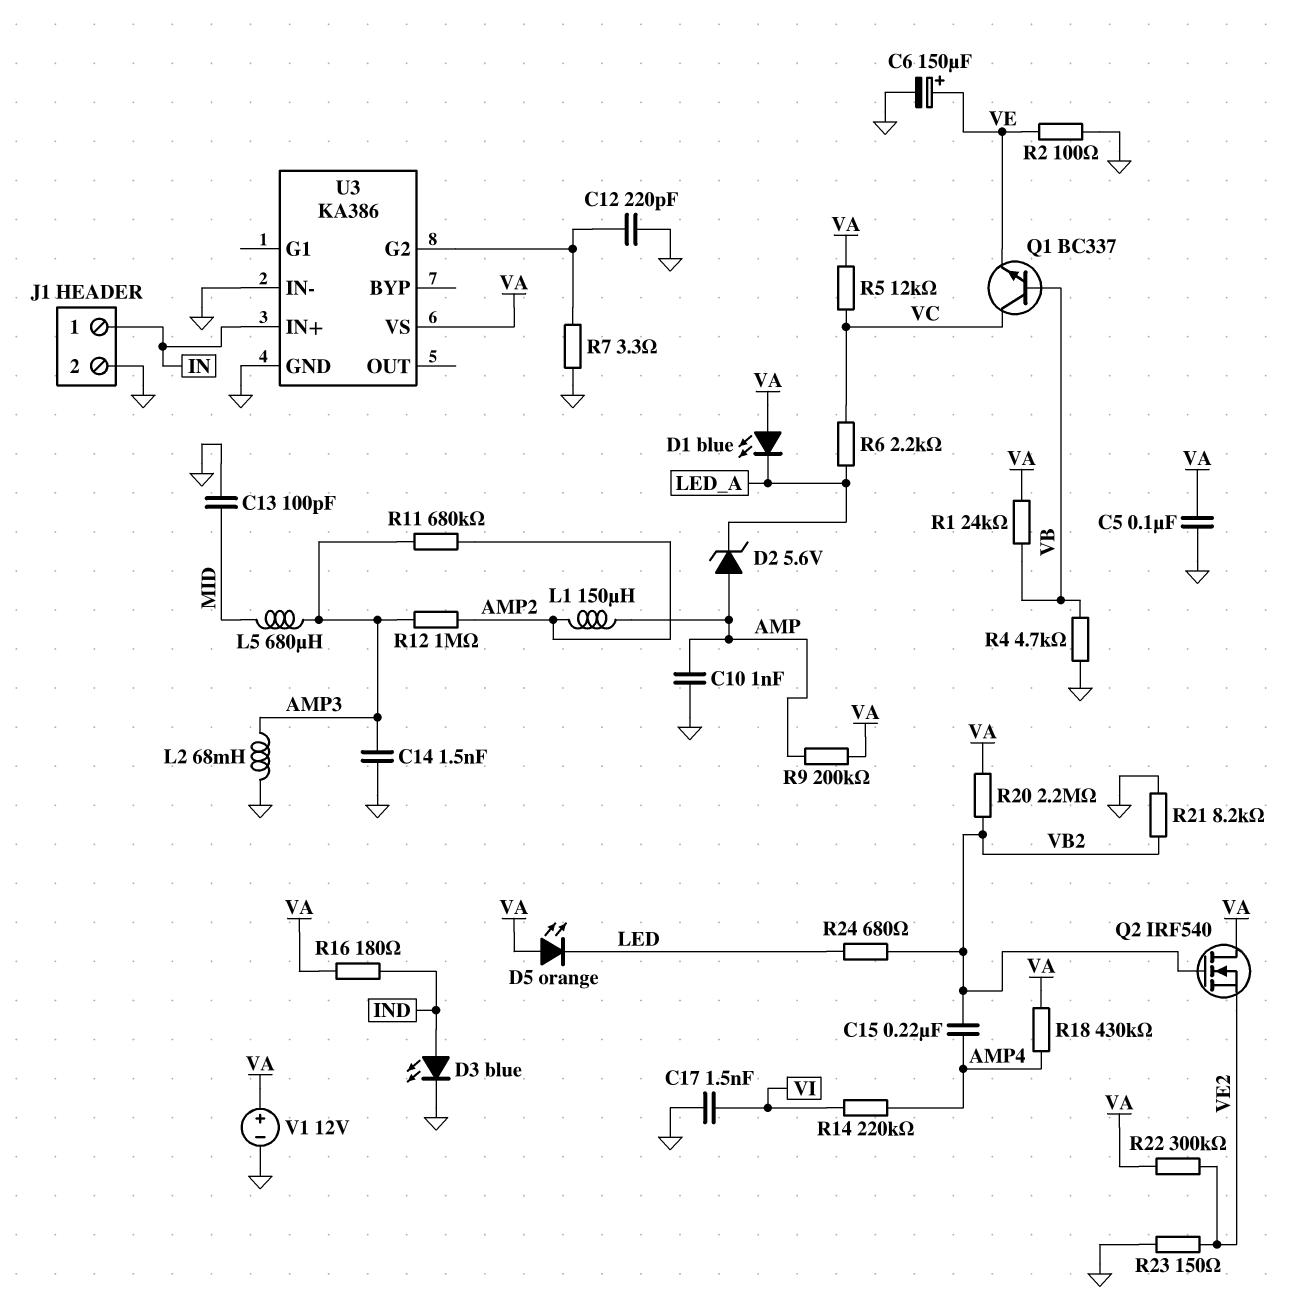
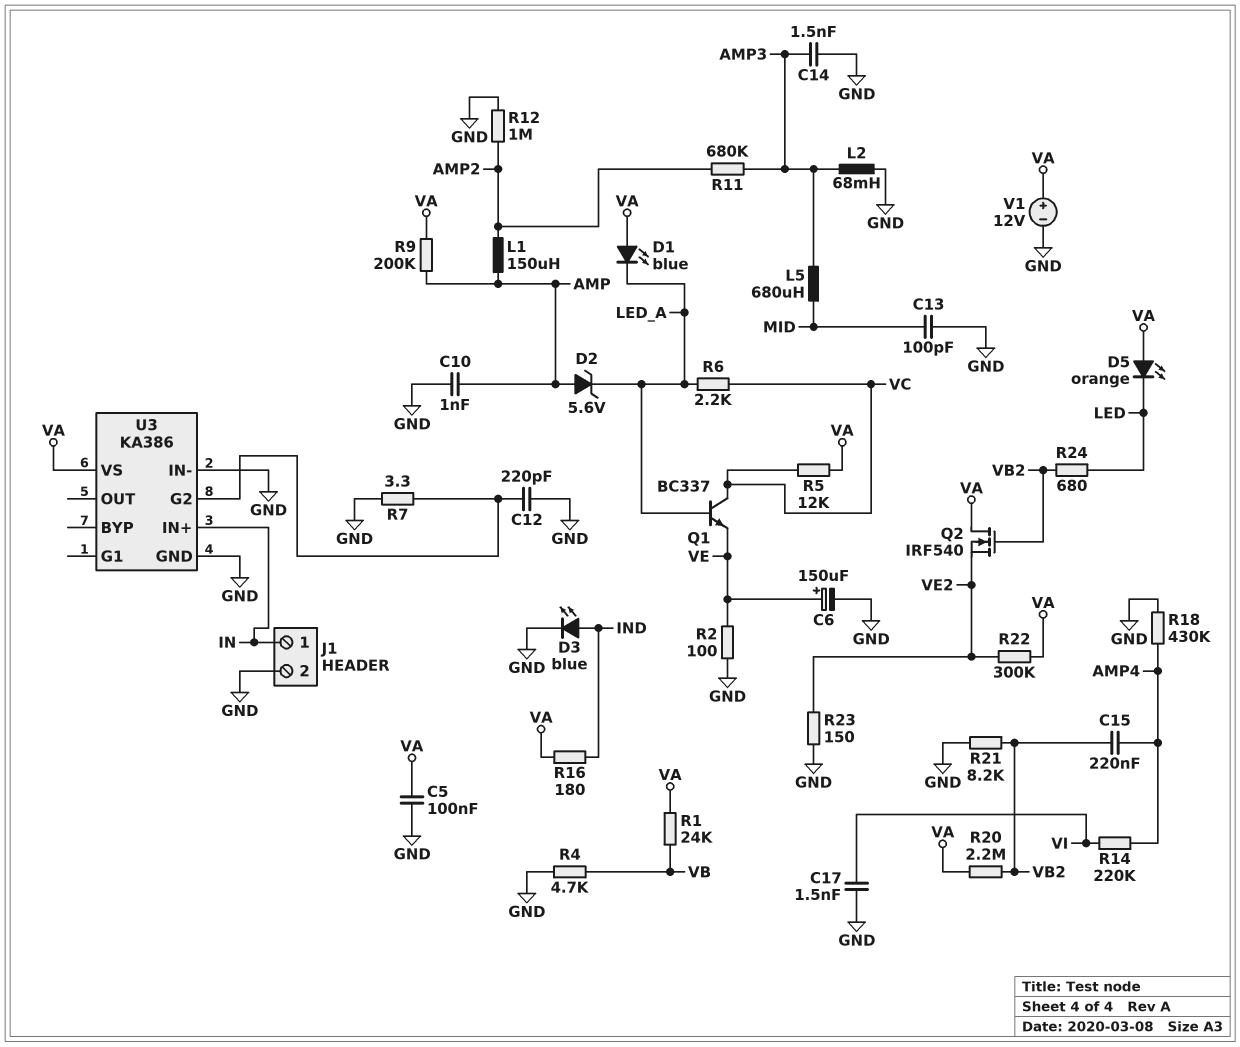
Q1: NPN BC337 (B VB, C VC, E VE) -> NPN BC337 (B LED_A, C VC, E VE)
R12: 1M (AMP2, AMP3) -> 1M (AMP2, GND)
R18: 430k (AMP4, VA) -> 430k (AMP4, GND)

